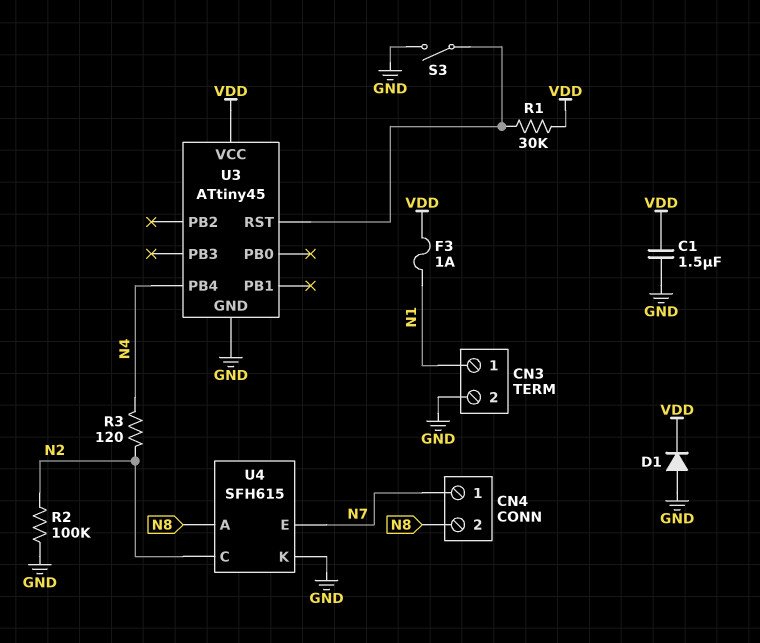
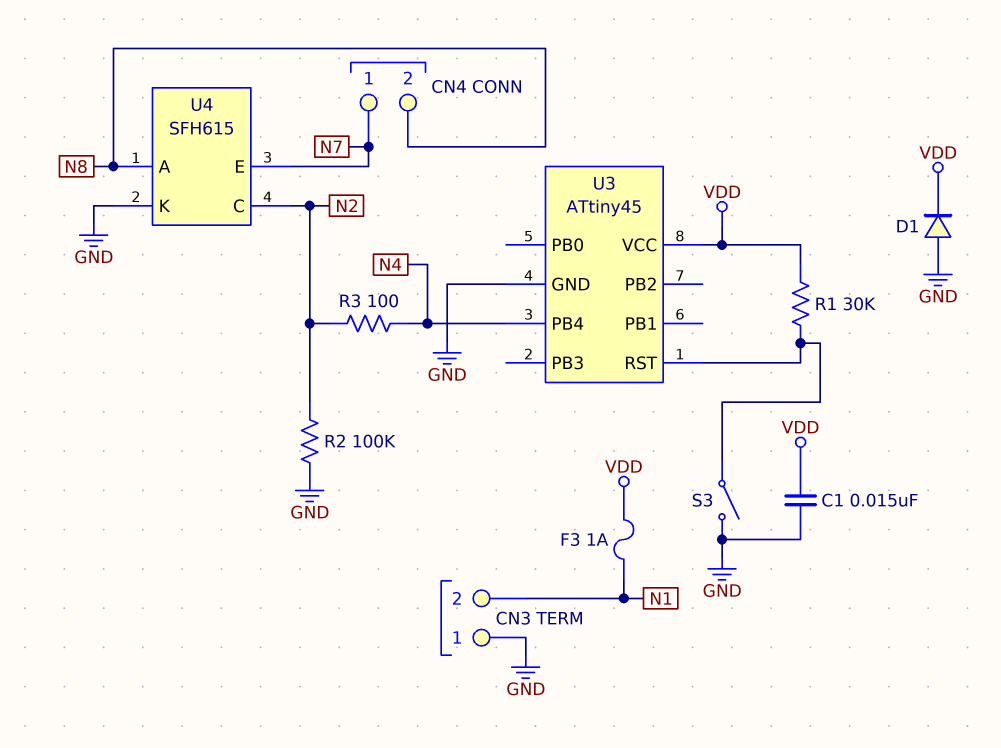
C1: 1.5uF (GND, VDD) -> 15nF (GND, VDD)
CN3 pin 1: N1 -> GND
CN3 pin 2: GND -> N1
R3: 120 (N2, N4) -> 100 (N2, N4)

